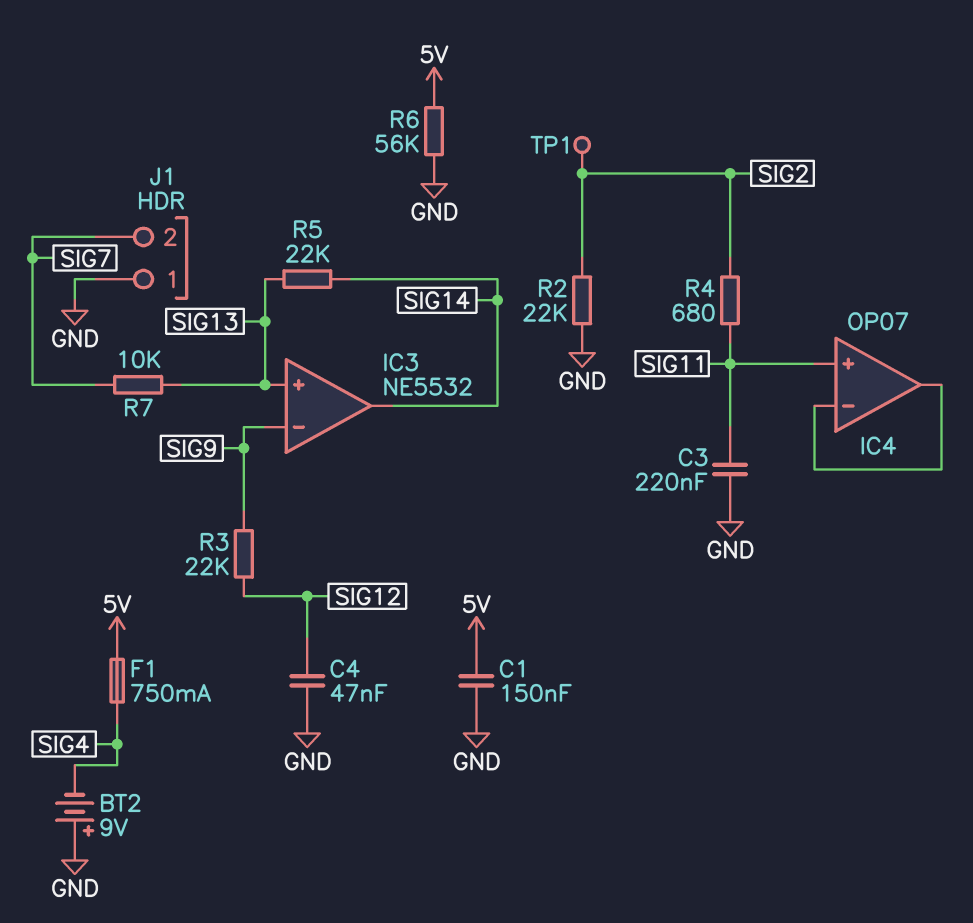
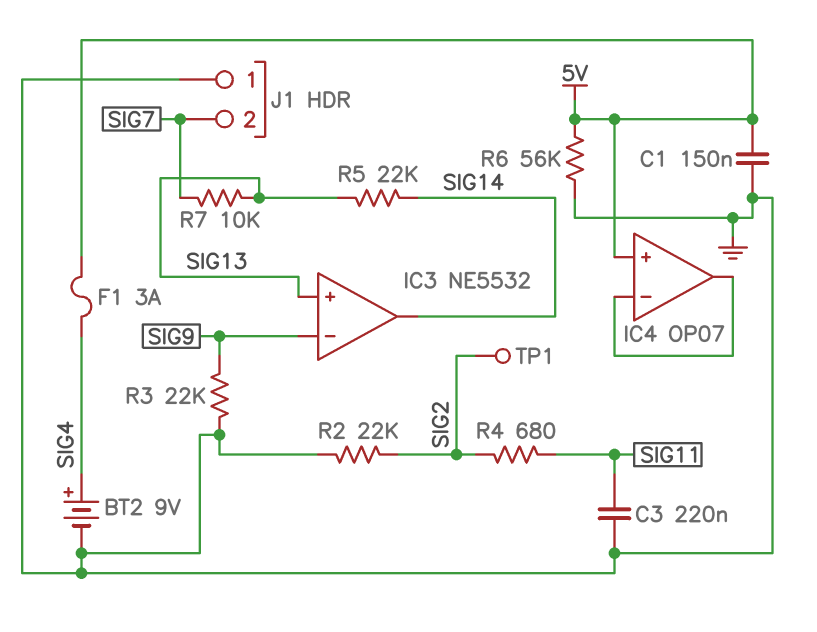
BT2: 9V (plus GND, minus SIG4) -> 9V (plus SIG4, minus GND)
C4: 47nF (GND, SIG12) -> none
F1: 750mA (5V, SIG4) -> 3A (5V, SIG4)
IC4 pin in+: SIG11 -> 5V
R3: 22k (SIG9, SIG12) -> 22k (GND, SIG9)

